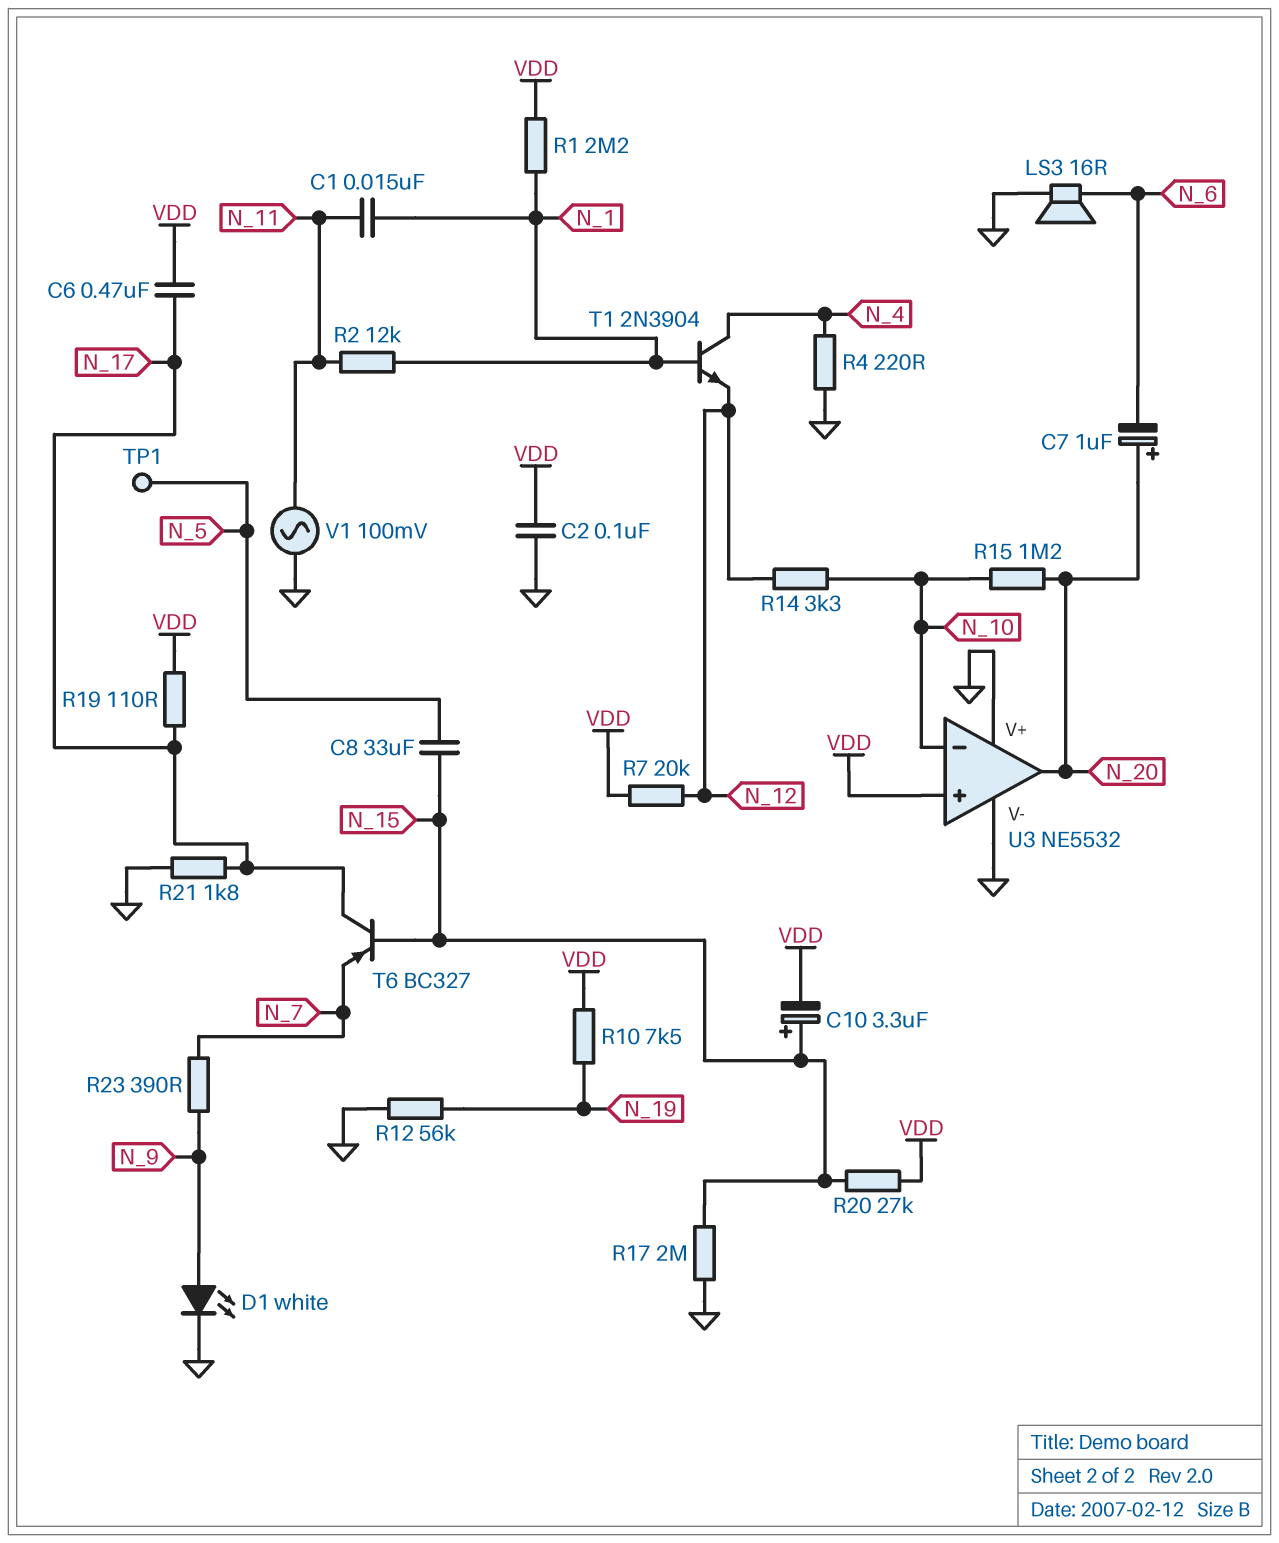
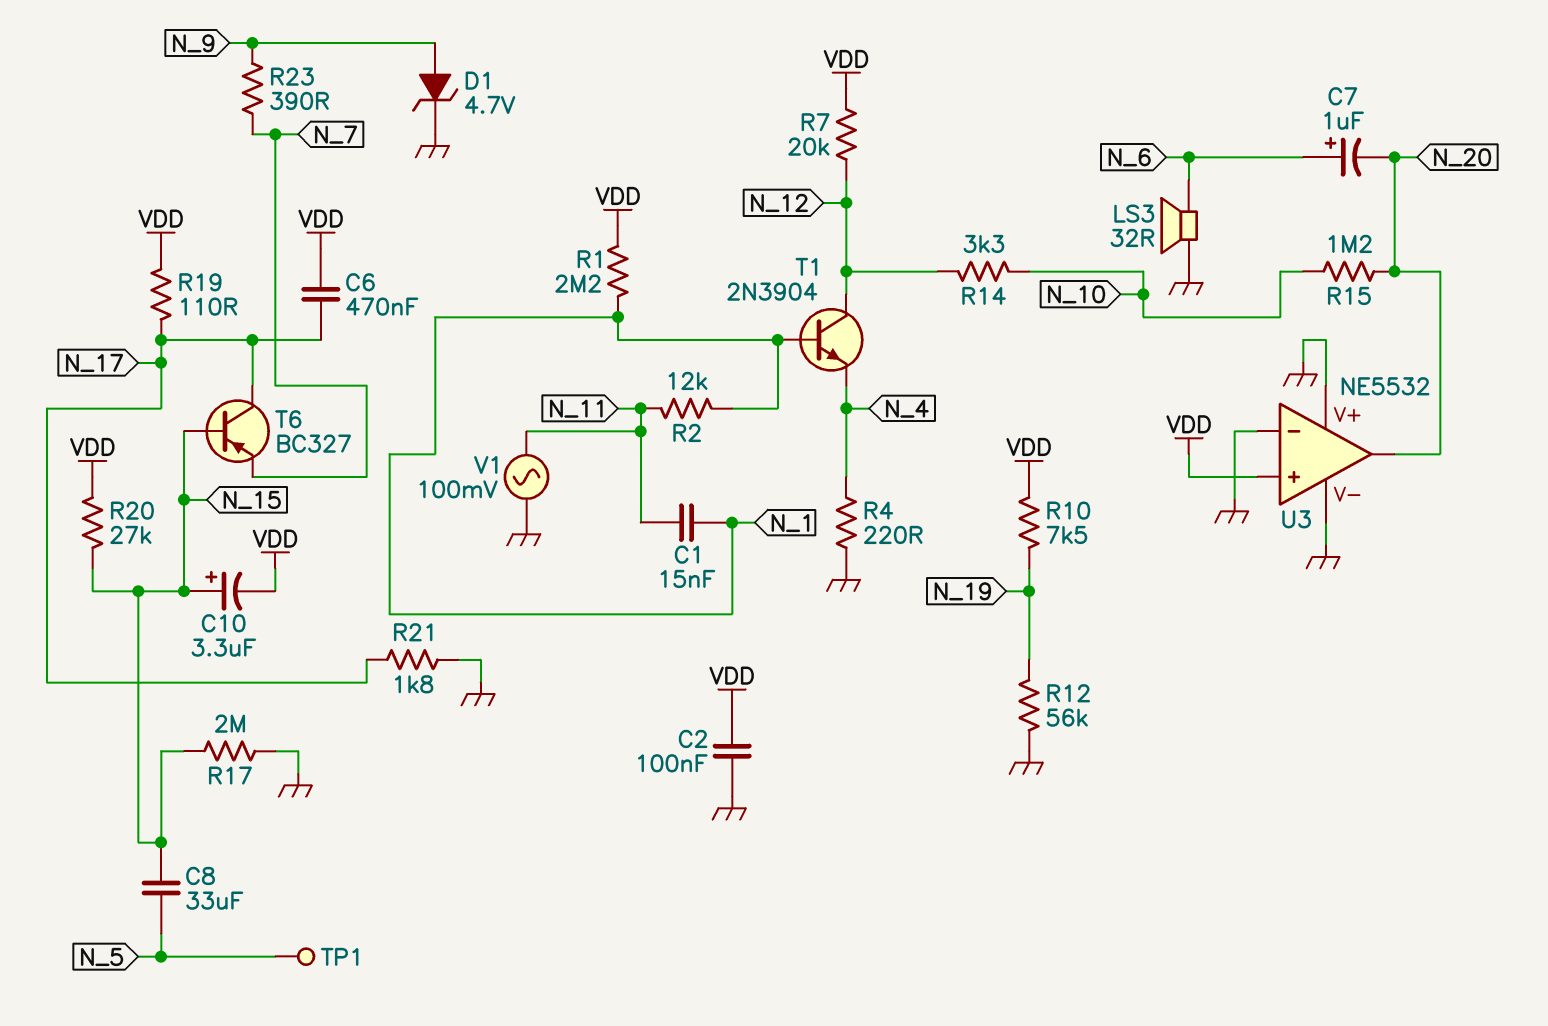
C7: 1uF (plus N_20, minus N_6) -> 1uF (plus N_6, minus N_20)
D1: LED white (A N_9, K GND) -> zener 4.7V (A N_9, K GND)
LS3: speaker 16R (GND, N_6) -> speaker 32R (GND, N_6)
T1: NPN 2N3904 (B N_1, C N_4, E N_12) -> NPN 2N3904 (B N_1, C N_12, E N_4)
U3 pin in-: N_10 -> GND

